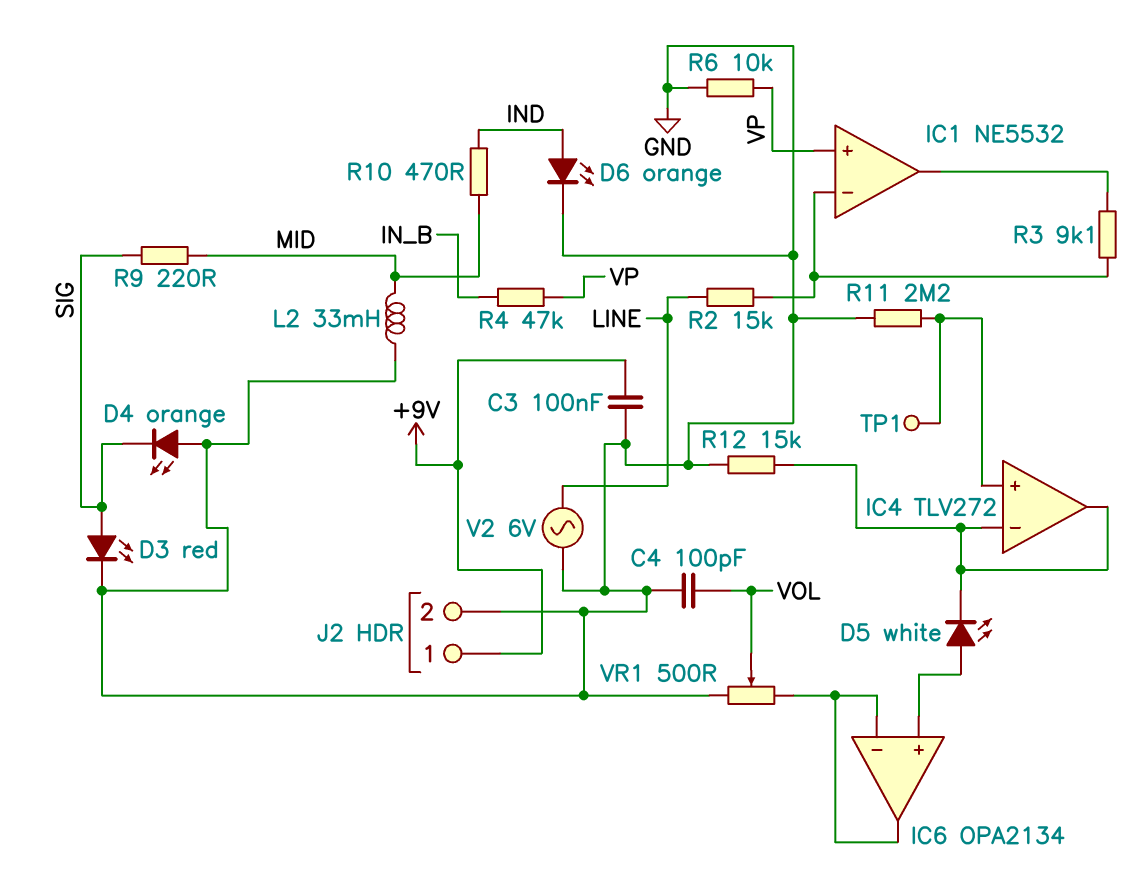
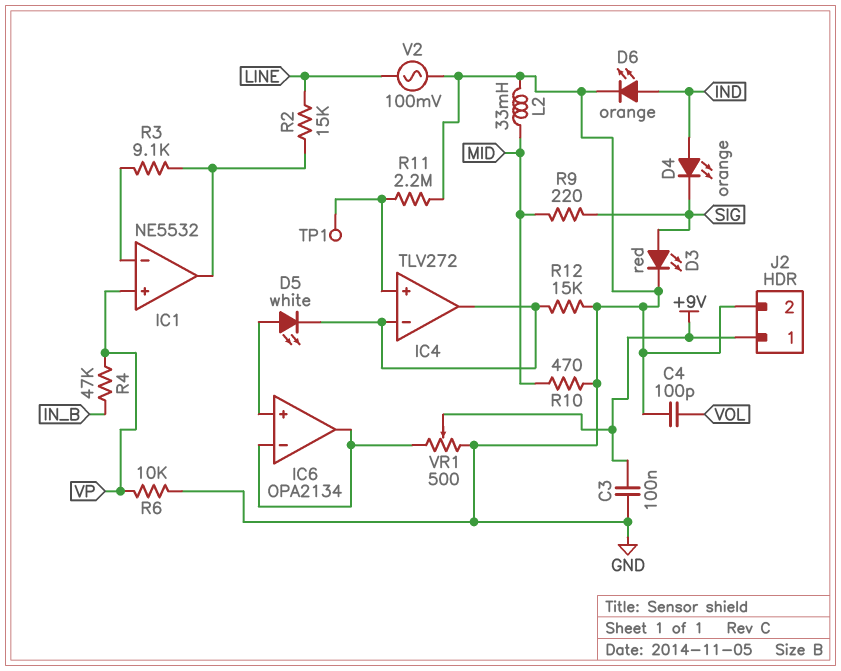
D4: LED orange (A GND, K SIG) -> LED orange (A IND, K SIG)
R2: 15k (IC1/in-, LINE) -> 15k (IC1/out, LINE)
R10: 470 (IND, MID) -> 470 (GND, MID)
V2: AC 6V (GND, LINE) -> AC 100mV (GND, LINE)
VR1: 500 (GND, IC6/in-, wiper VOL) -> 500 (GND, IC6/in-, wiper +9V)

